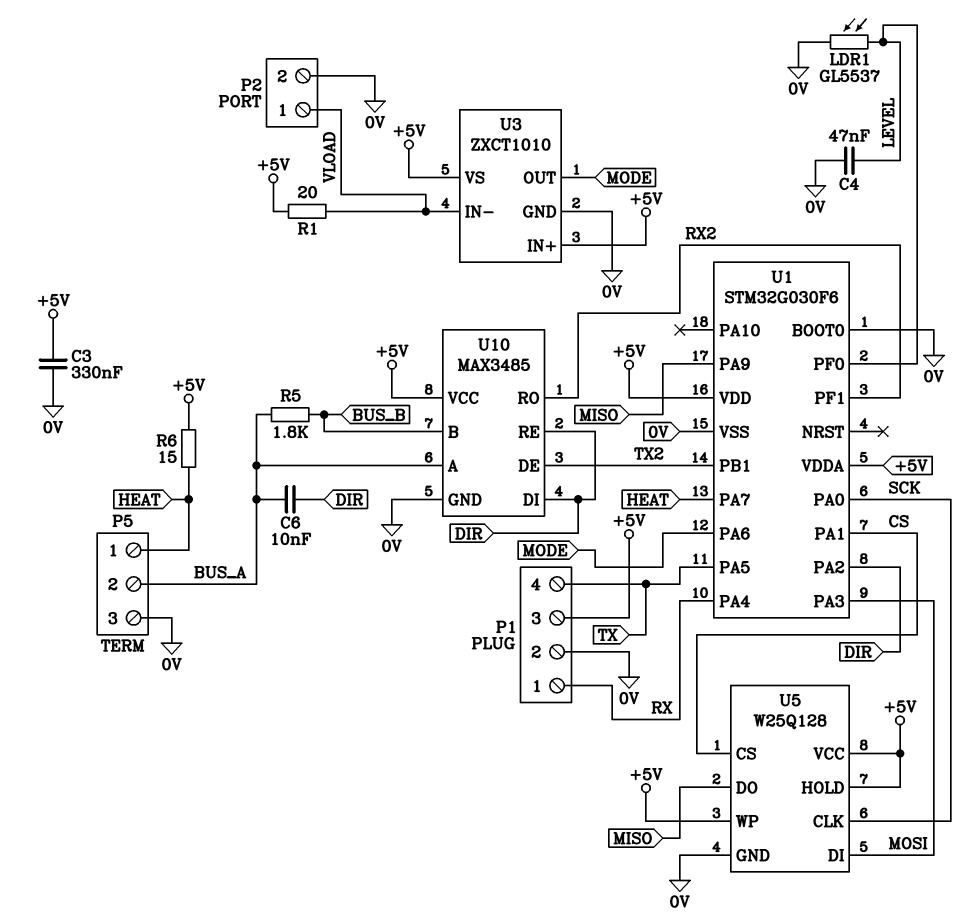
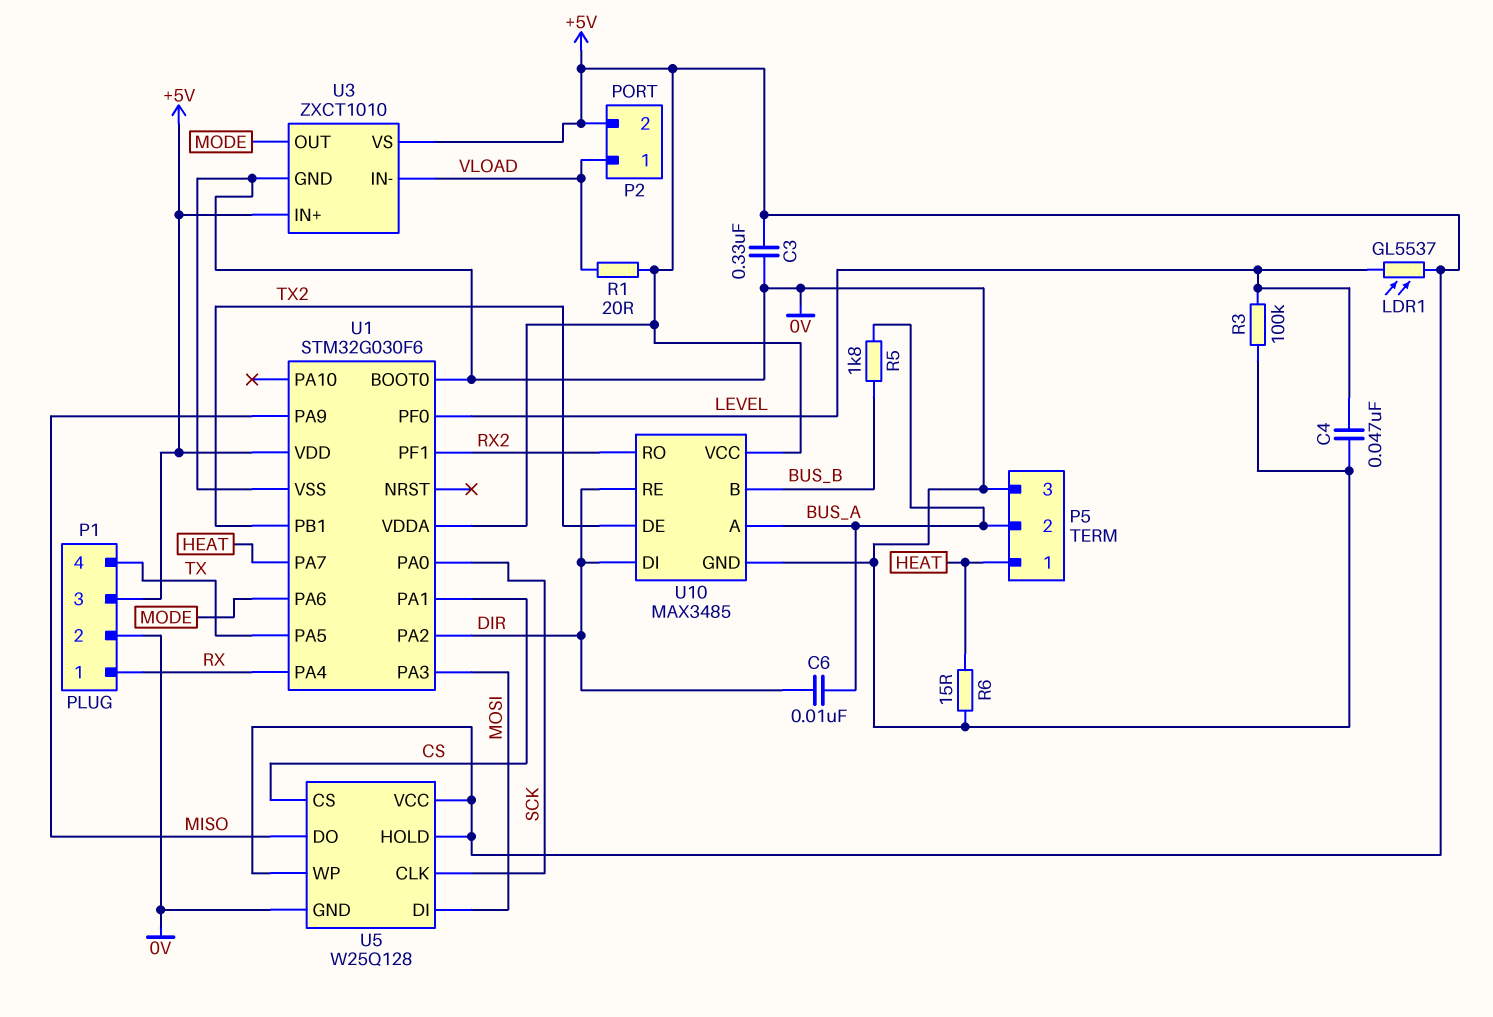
LDR1: GL5537 (0V, LEVEL) -> GL5537 (+5V, LEVEL)
P2 pin 2: 0V -> +5V
R3: none -> 100k (0V, LEVEL)
R6: 15 (+5V, HEAT) -> 15 (0V, HEAT)

